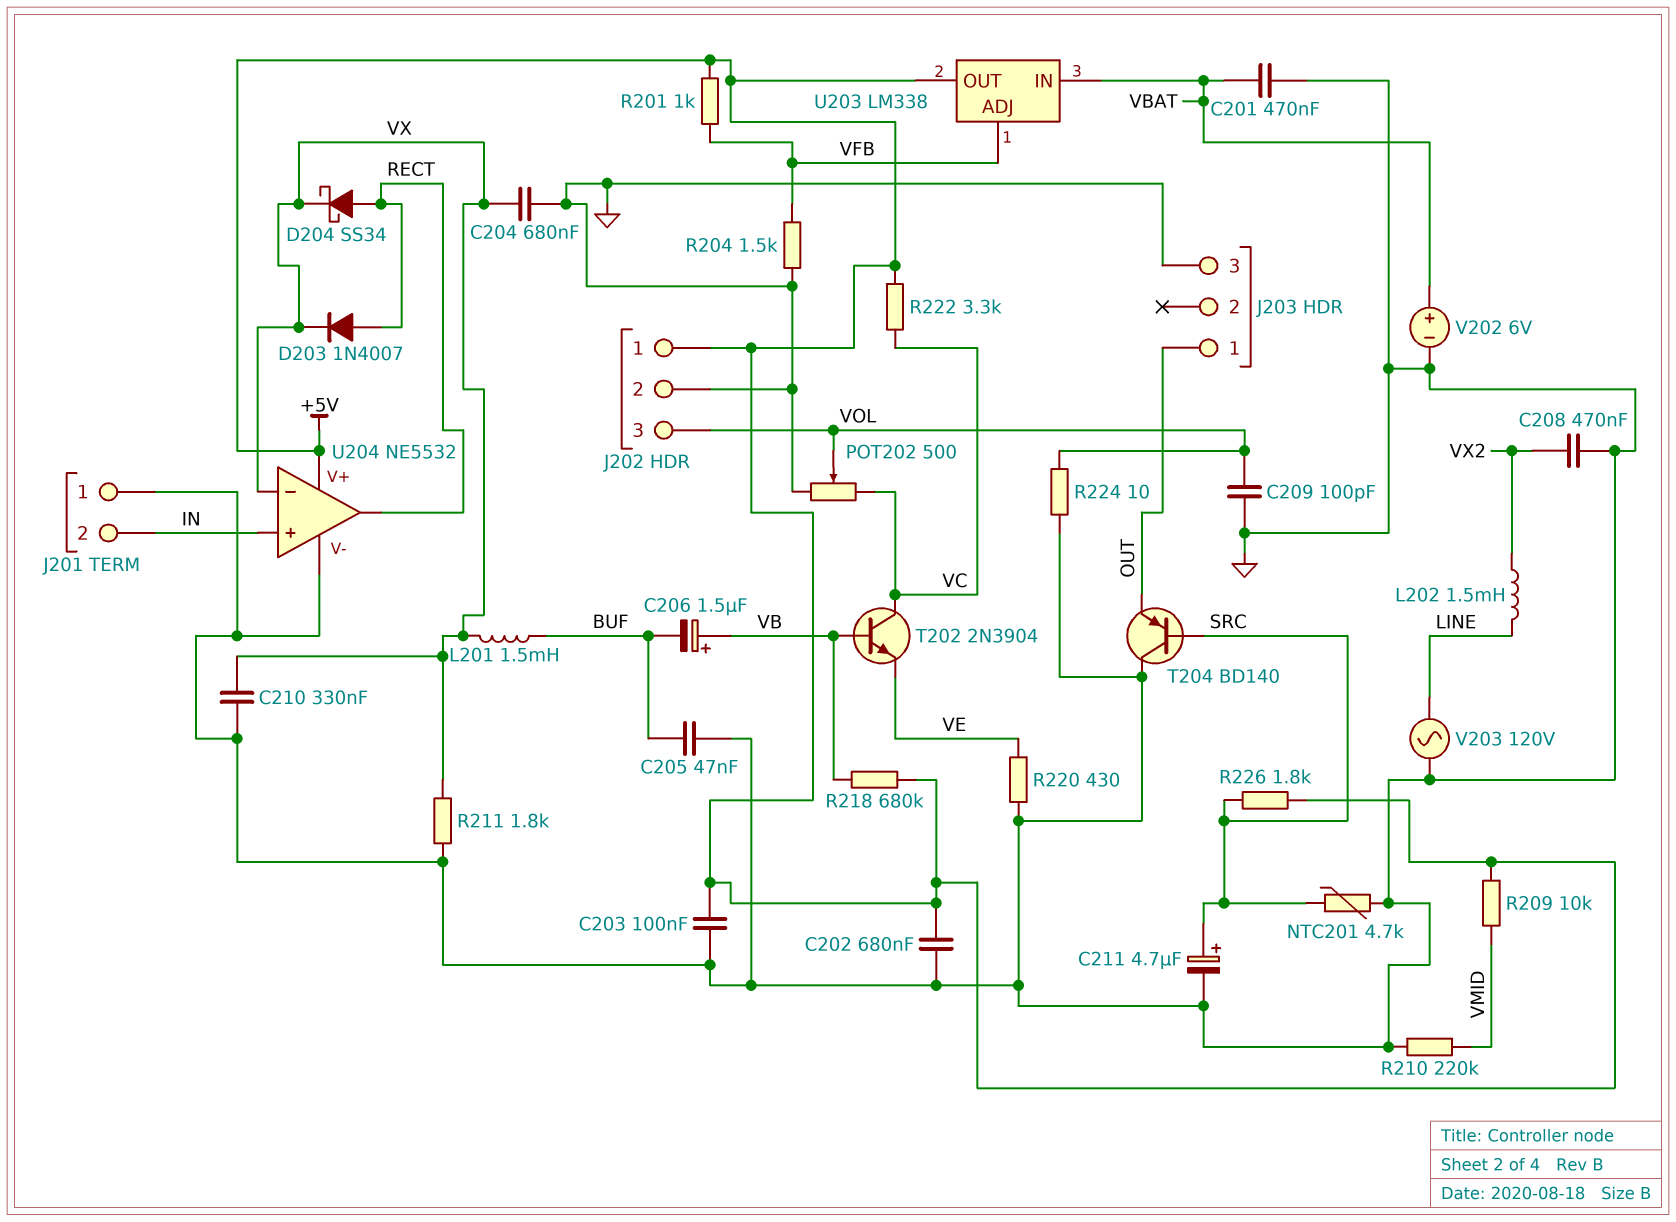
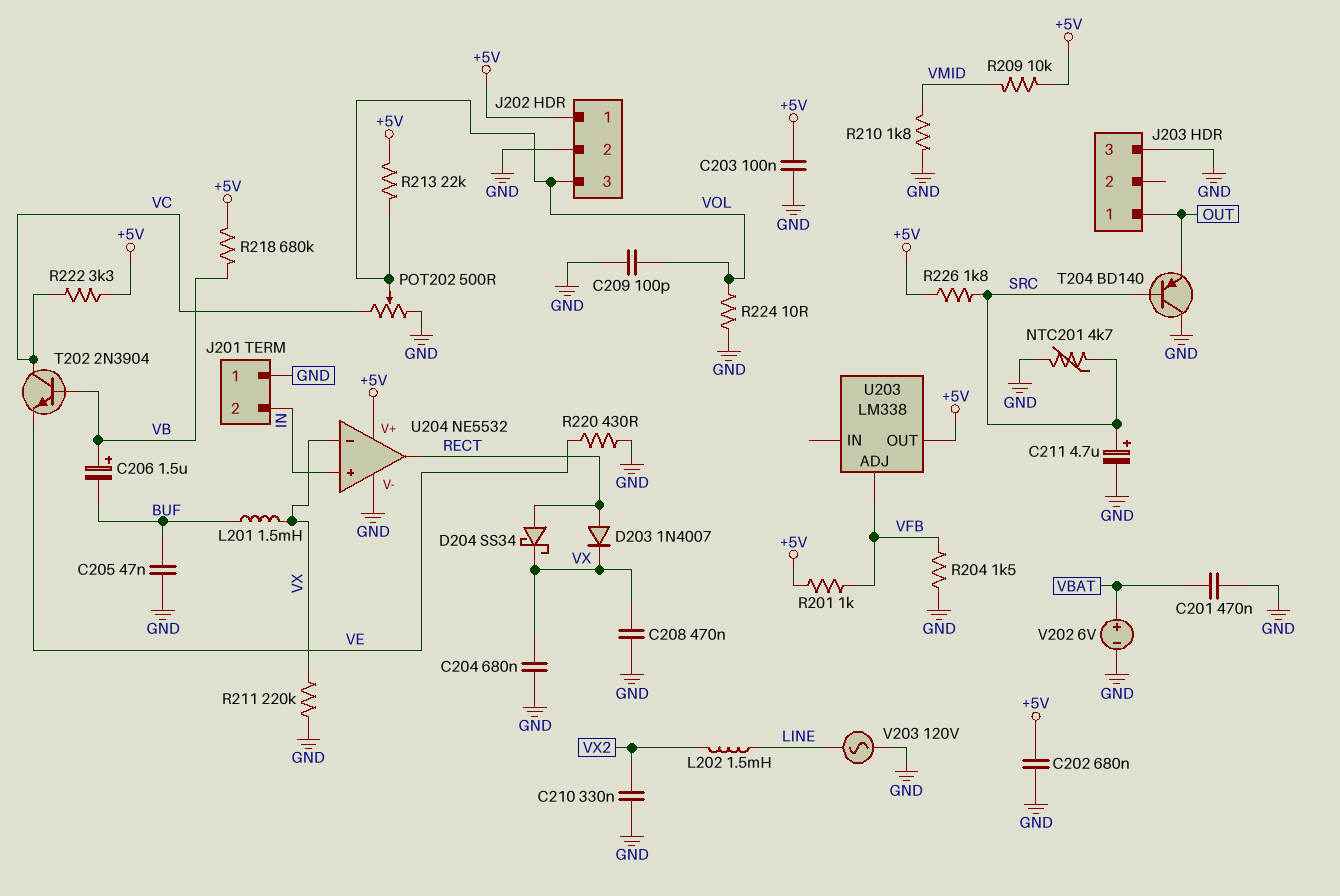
C208: 470nF (GND, VX2) -> 470nF (GND, VX)
C210: 330nF (GND, VX) -> 330nF (GND, VX2)
R210: 220k (GND, VMID) -> 1.8k (GND, VMID)
R211: 1.8k (GND, VX) -> 220k (GND, VX)
R213: none -> 22k (+5V, VOL)
U203 pin IN: VBAT -> none

